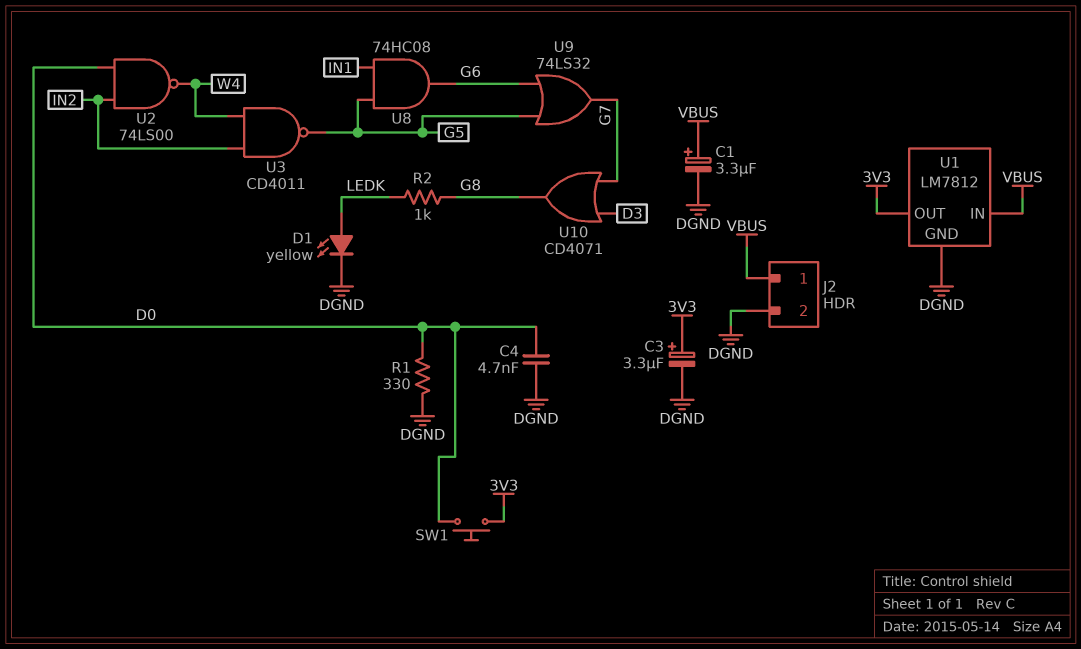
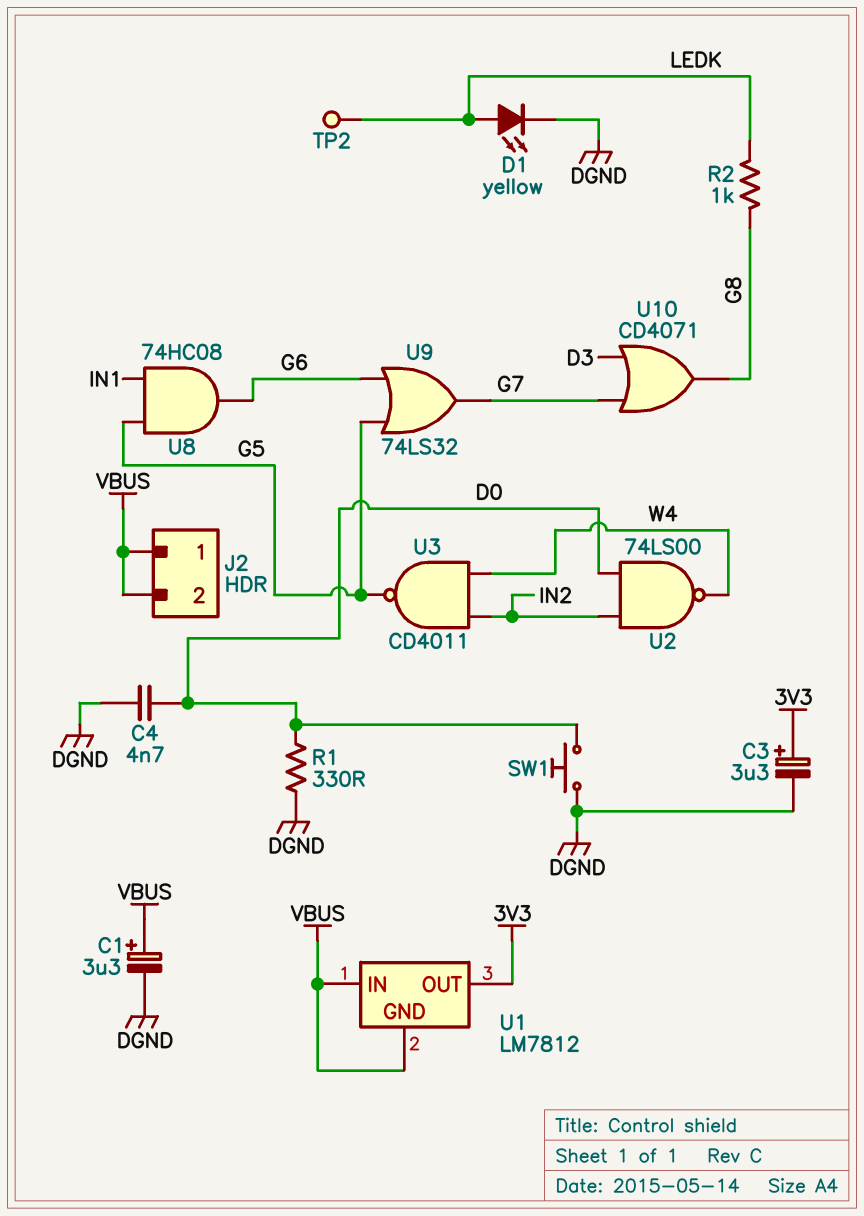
J2 pin 2: DGND -> VBUS
SW1: button (3V3, D0) -> button (D0, DGND)
TP2: none -> test point (LEDK)
U1 pin GND: DGND -> VBUS

